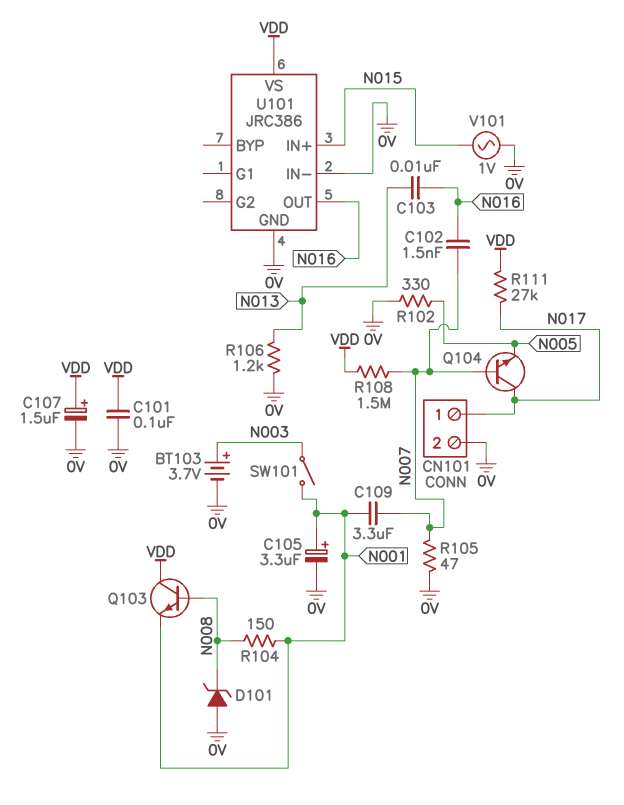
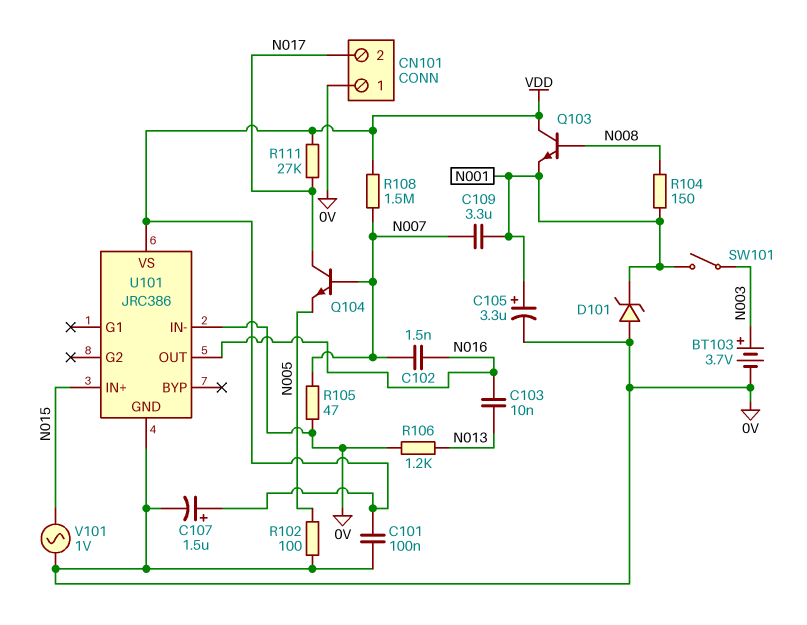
CN101 pin 1: N017 -> 0V
CN101 pin 2: 0V -> N017
D101: zener (A 0V, K N008) -> zener (A 0V, K N001)
R102: 330 (0V, N005) -> 100 (0V, N005)

